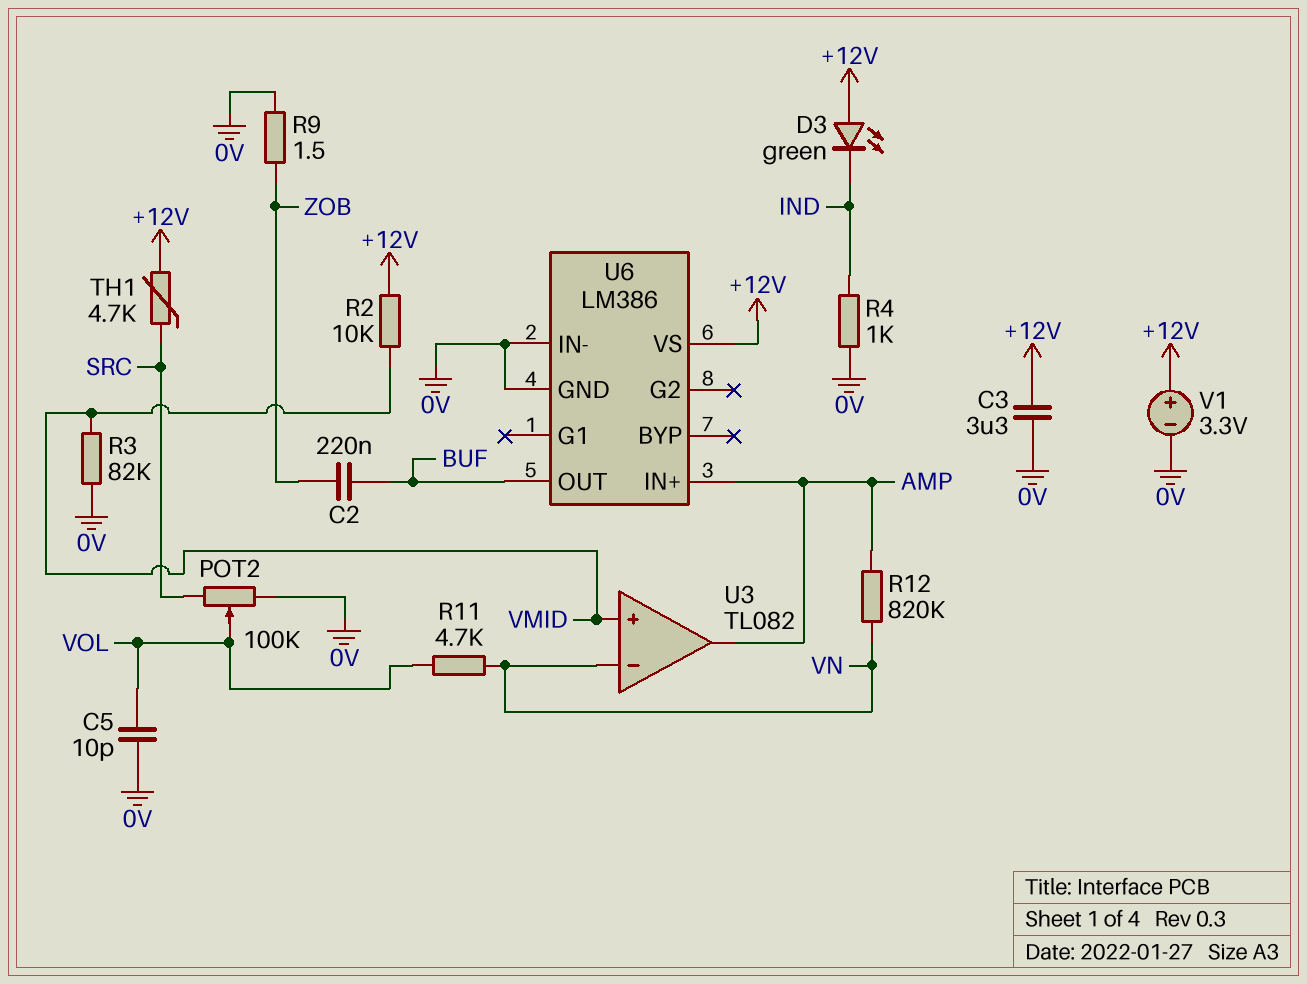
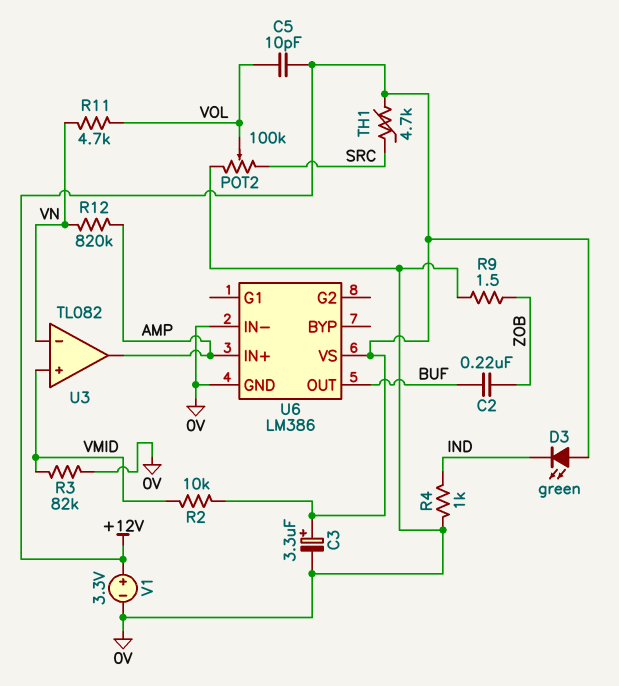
C3: 3.3uF (+12V, 0V) -> 3.3uF (plus +12V, minus 0V)
C5: 10pF (0V, VOL) -> 10pF (+12V, VOL)

